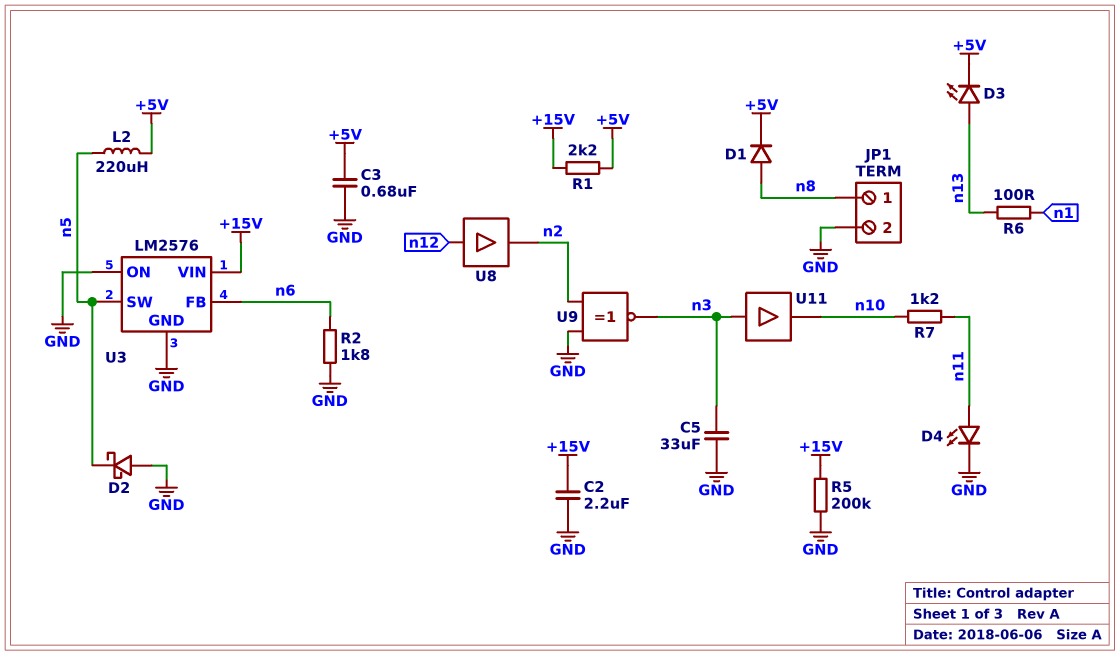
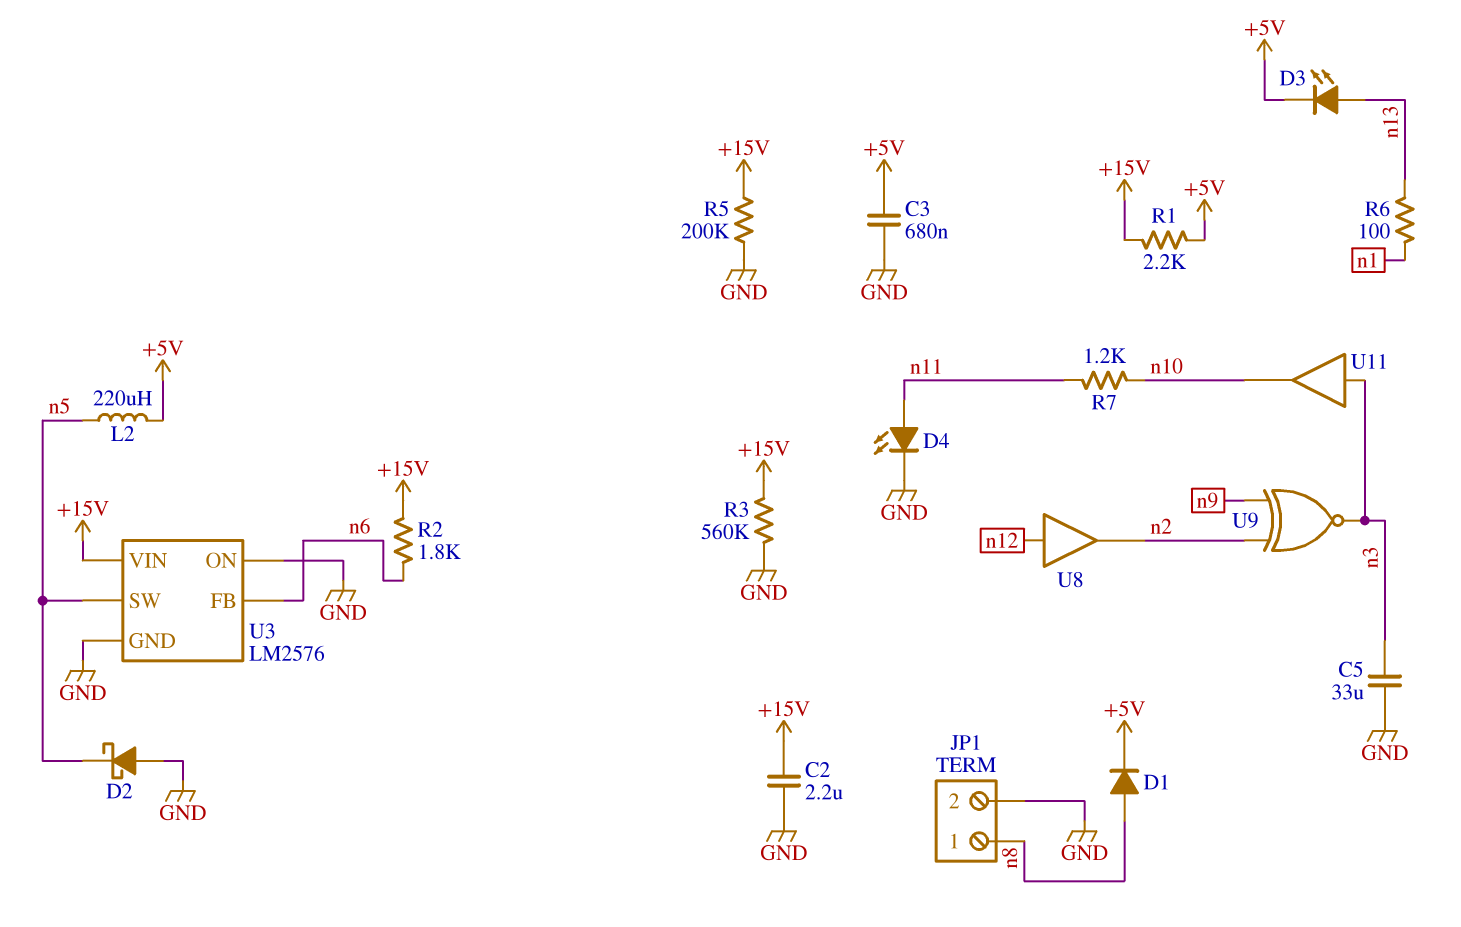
R2: 1.8k (GND, n6) -> 1.8k (+15V, n6)
R3: none -> 560k (+15V, GND)
U9: XNOR (in GND, in n2, out n3) -> XNOR (in n2, in n9, out n3)

